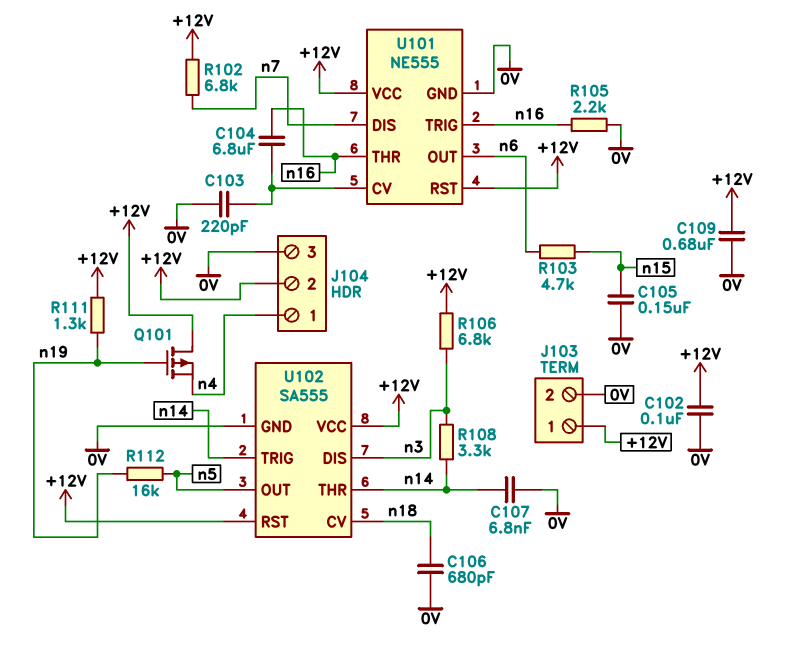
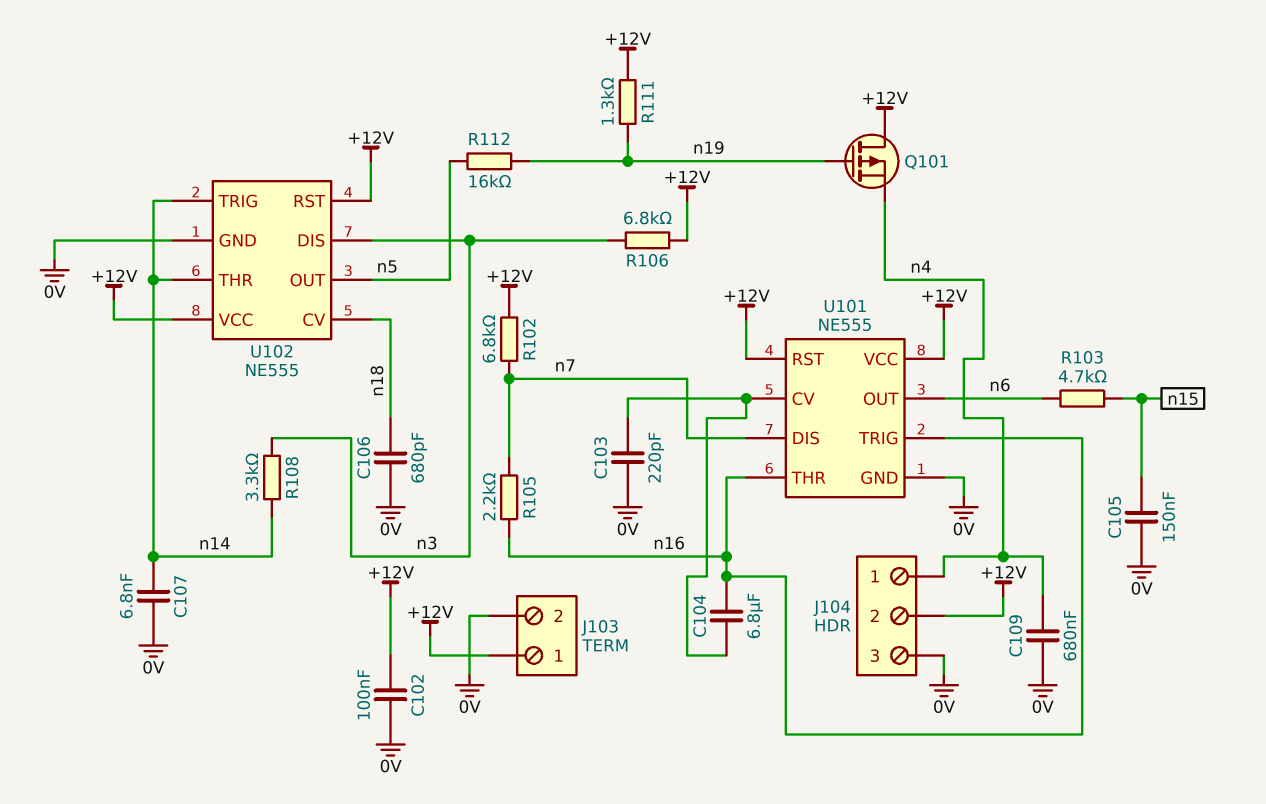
C109: 680nF (+12V, 0V) -> 680nF (0V, n4)
R105: 2.2k (0V, n16) -> 2.2k (n7, n16)
U102: SA555 -> NE555

